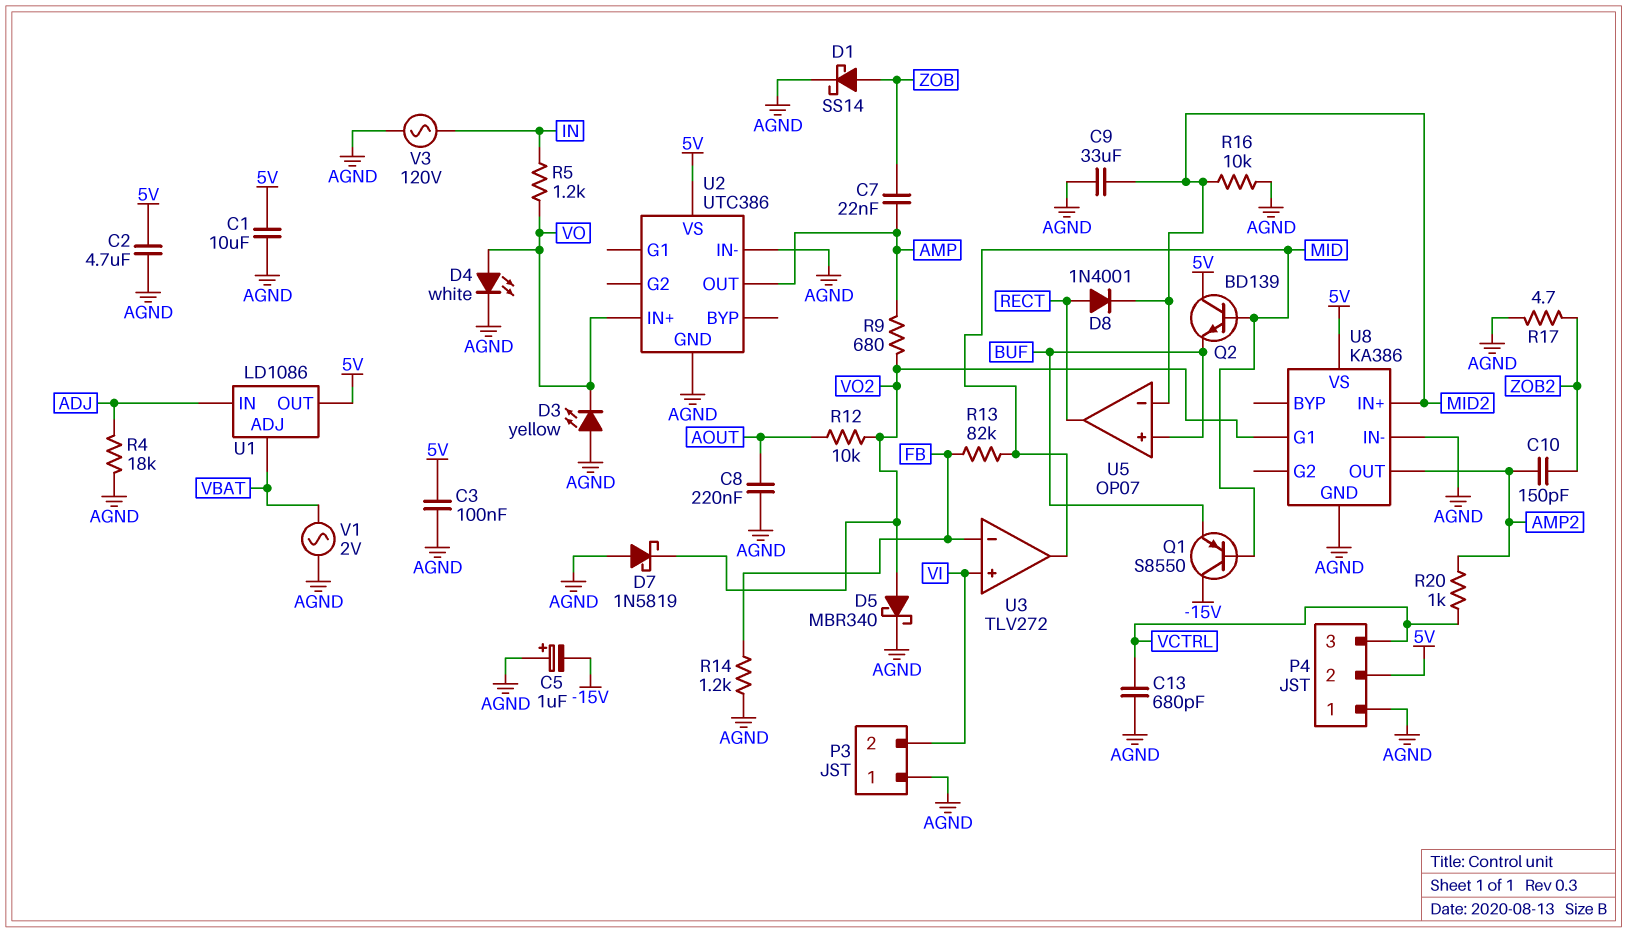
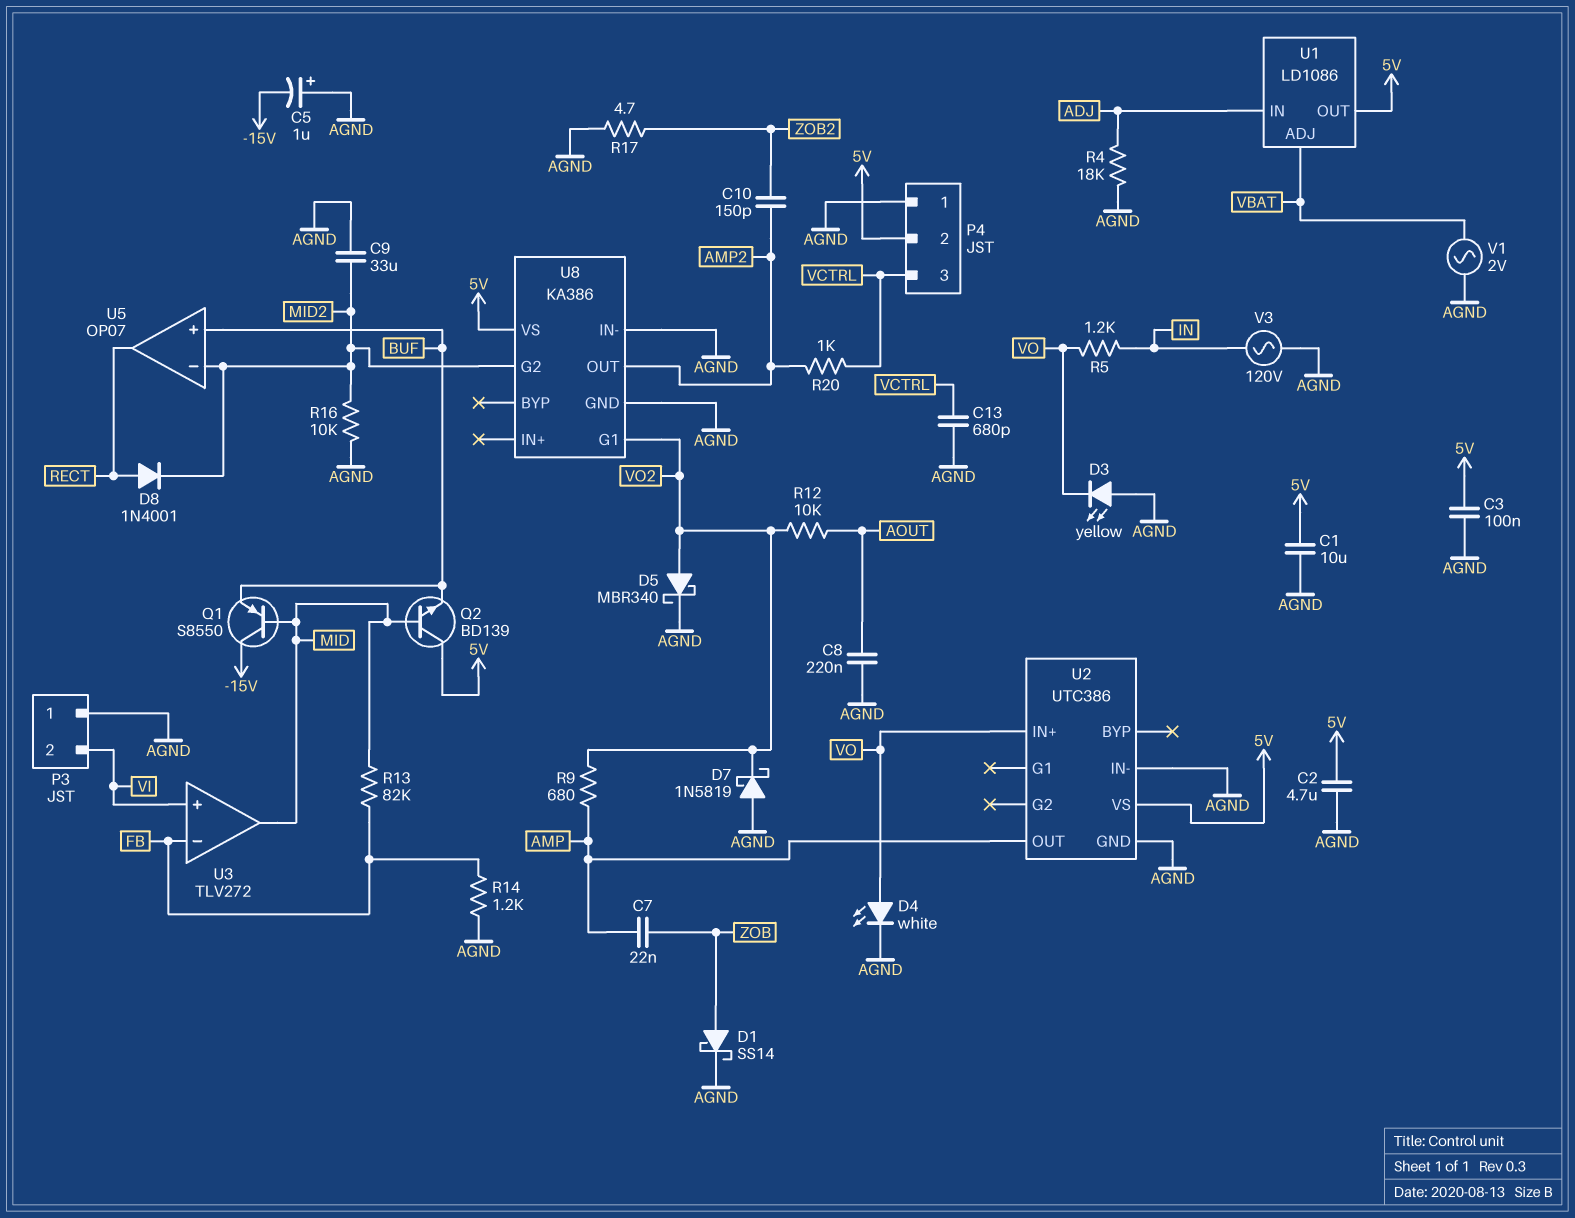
U8 pin G2: none -> MID2
U8 pin IN+: MID2 -> none

